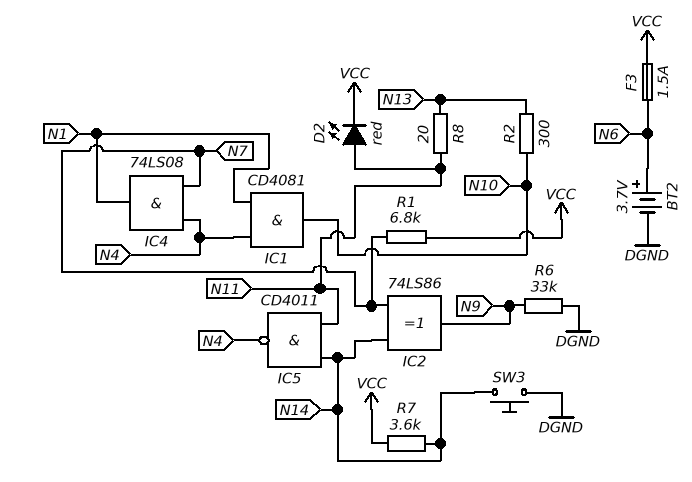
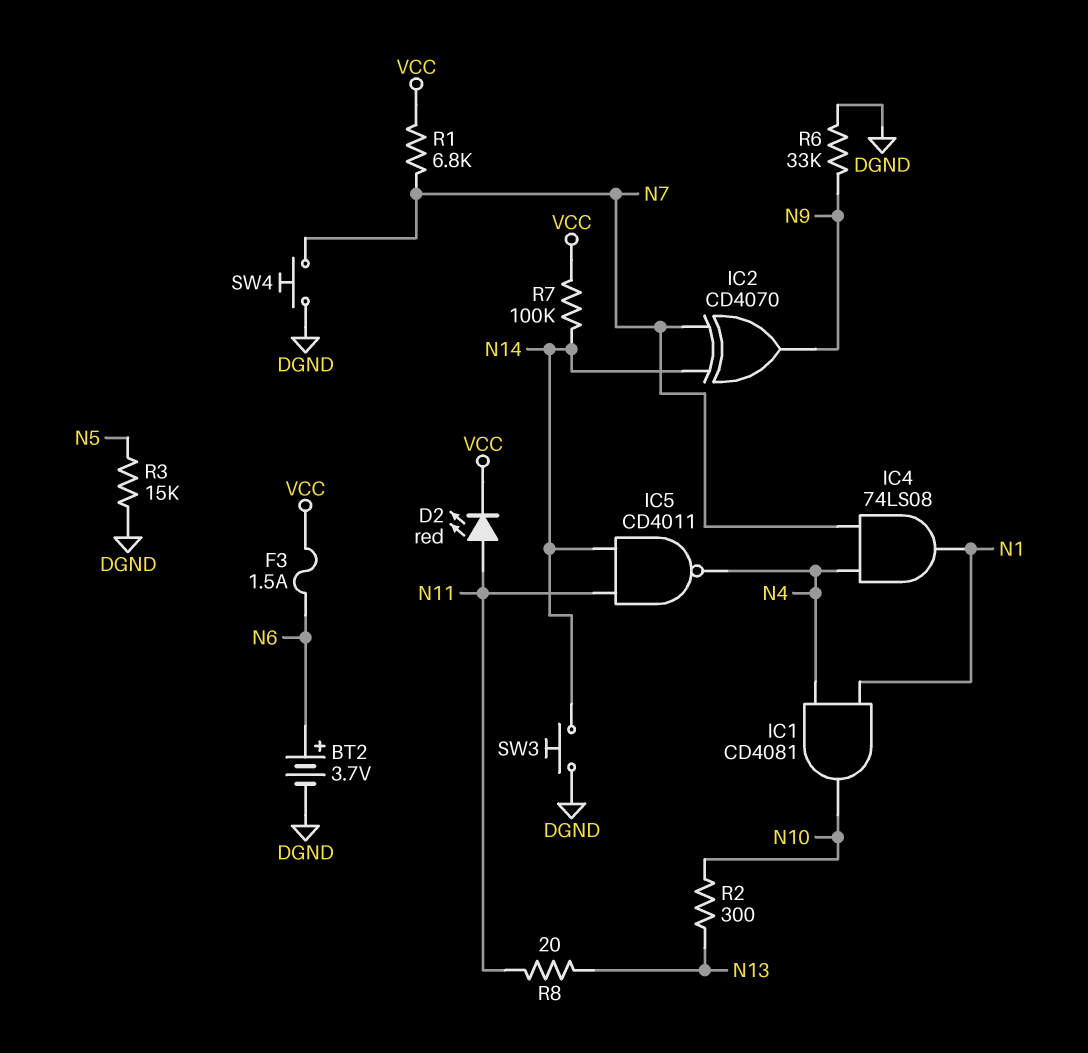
IC2: XOR 74LS86 (in N7, in N14, out N9) -> XOR CD4070 (in N7, in N14, out N9)
R3: none -> 15k (DGND, N5)
R7: 3.6k (N14, VCC) -> 100k (N14, VCC)
SW4: none -> button (DGND, N7)

